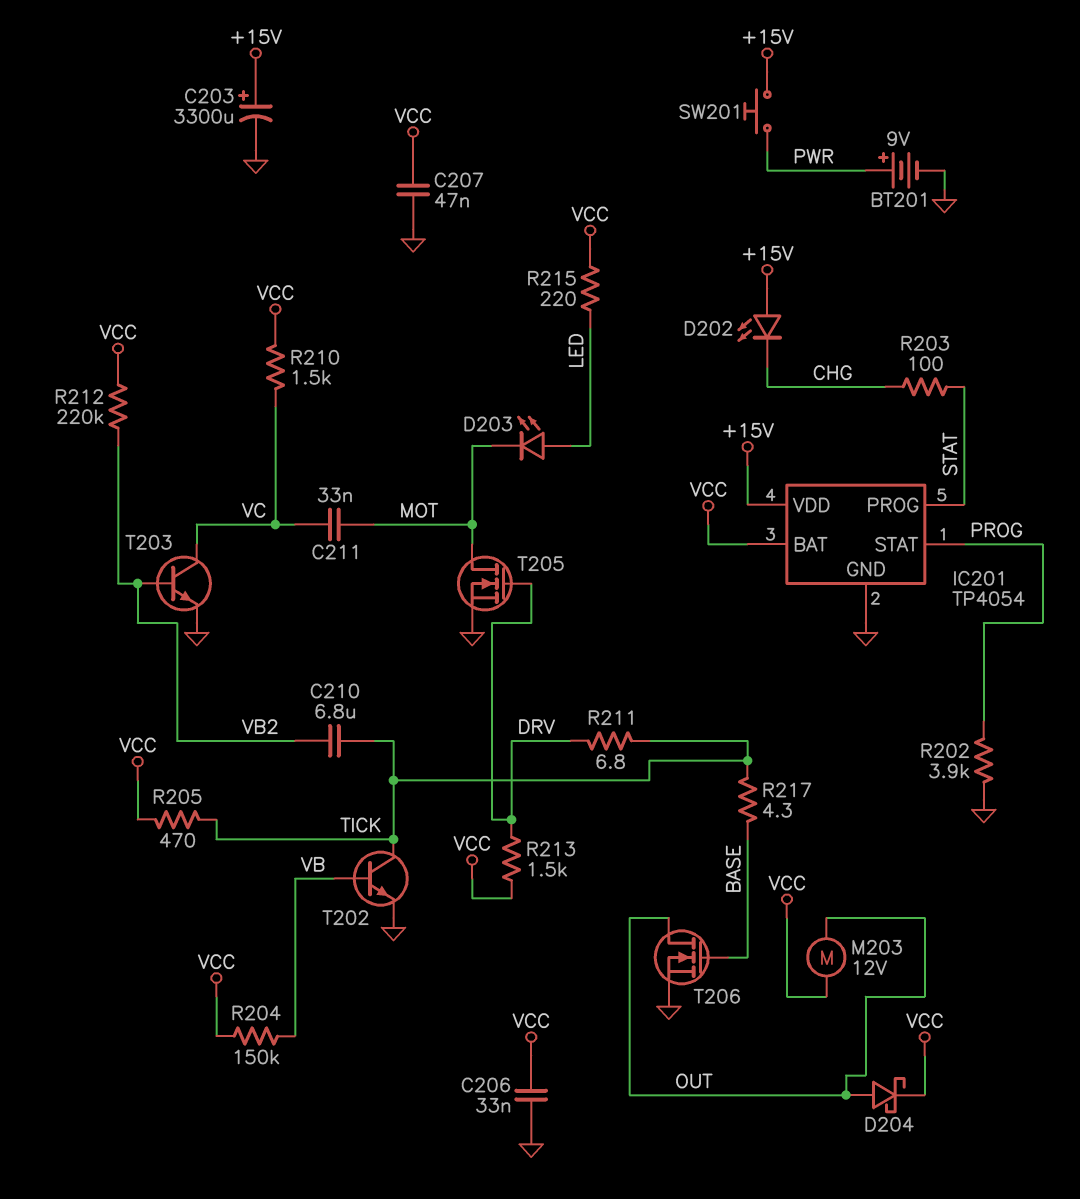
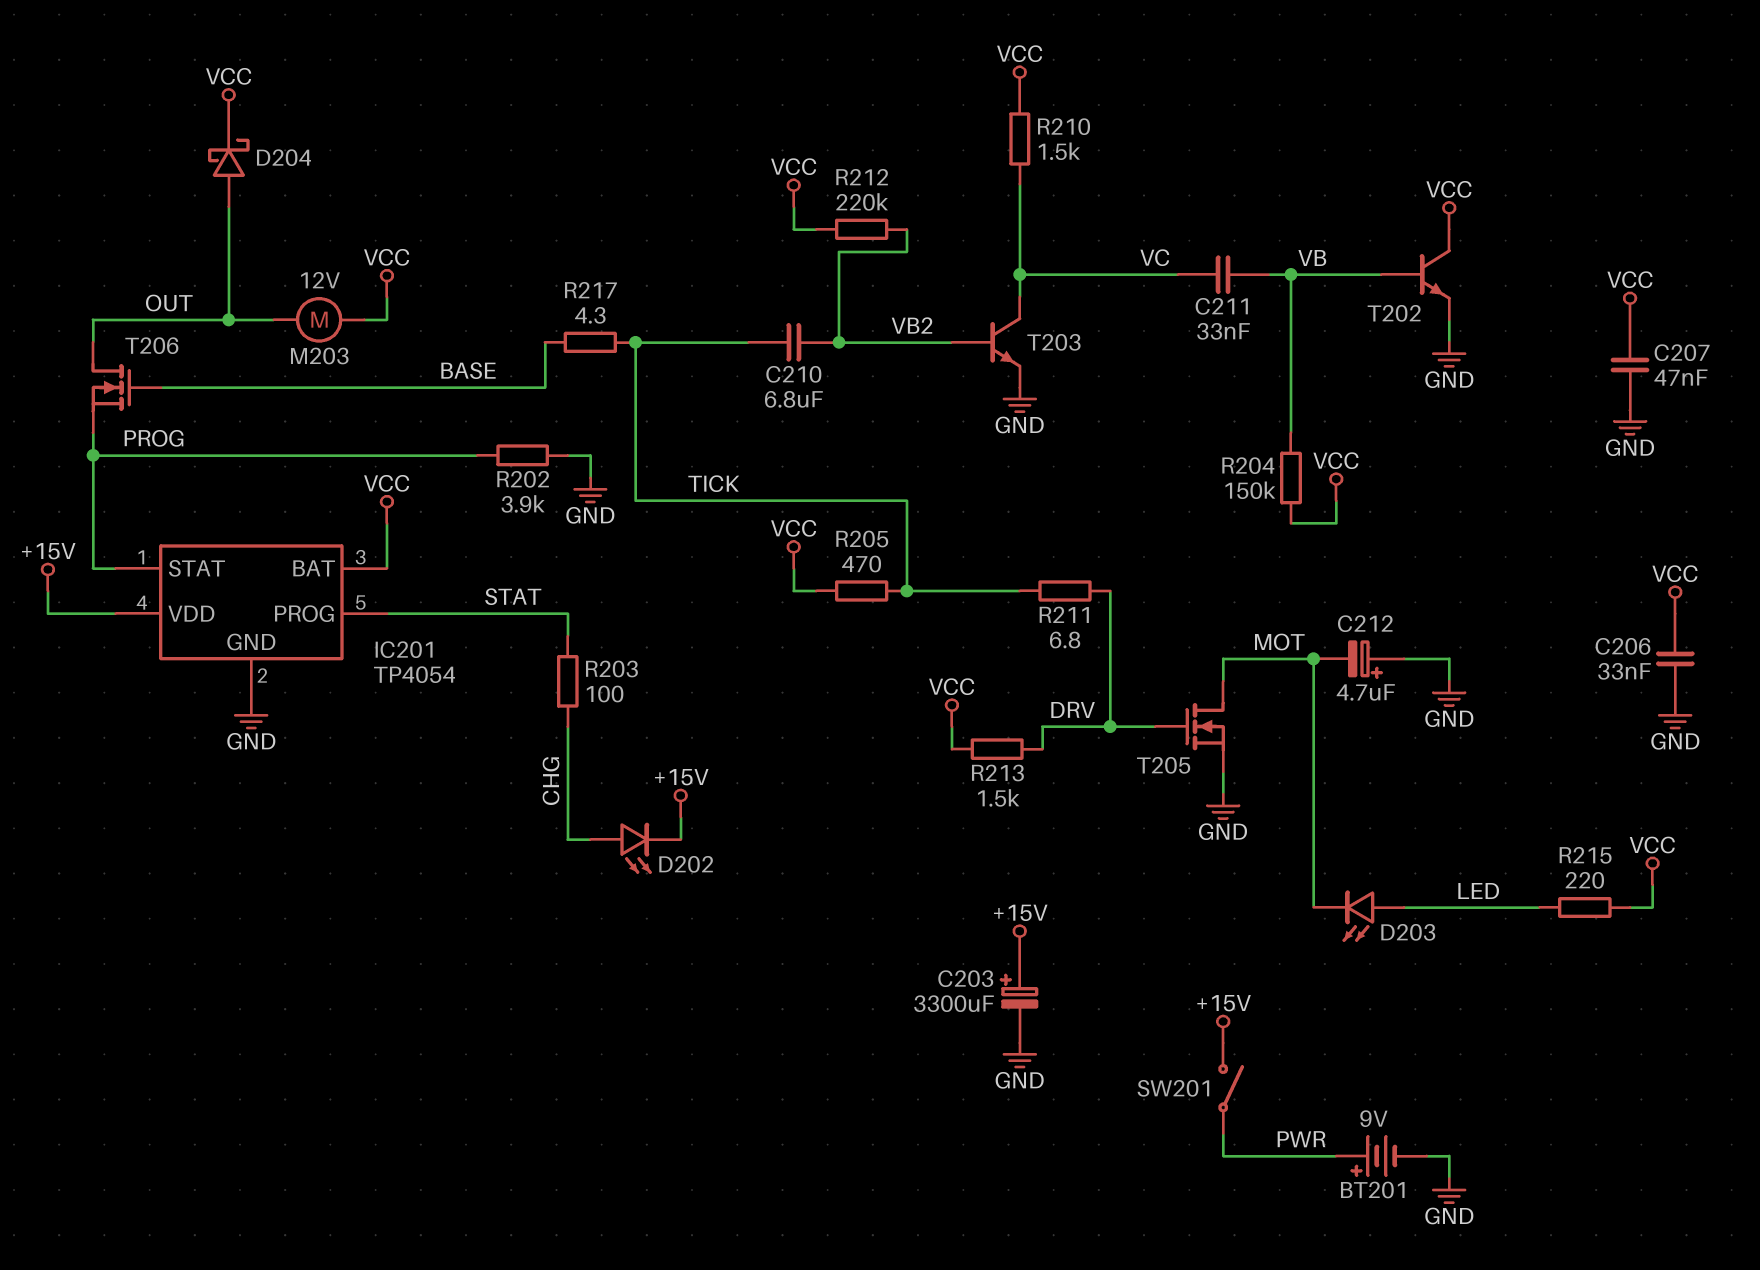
C211: 33nF (MOT, VC) -> 33nF (VB, VC)
C212: none -> 4.7uF (plus GND, minus MOT)
D202: LED (A +15V, K CHG) -> LED (A CHG, K +15V)
SW201: button (+15V, PWR) -> switch (+15V, PWR)
T202: NPN (B VB, C TICK, E GND) -> NPN (B VB, C VCC, E GND)
T206: NMOS (G BASE, D OUT, S GND) -> NMOS (G BASE, D OUT, S PROG)

